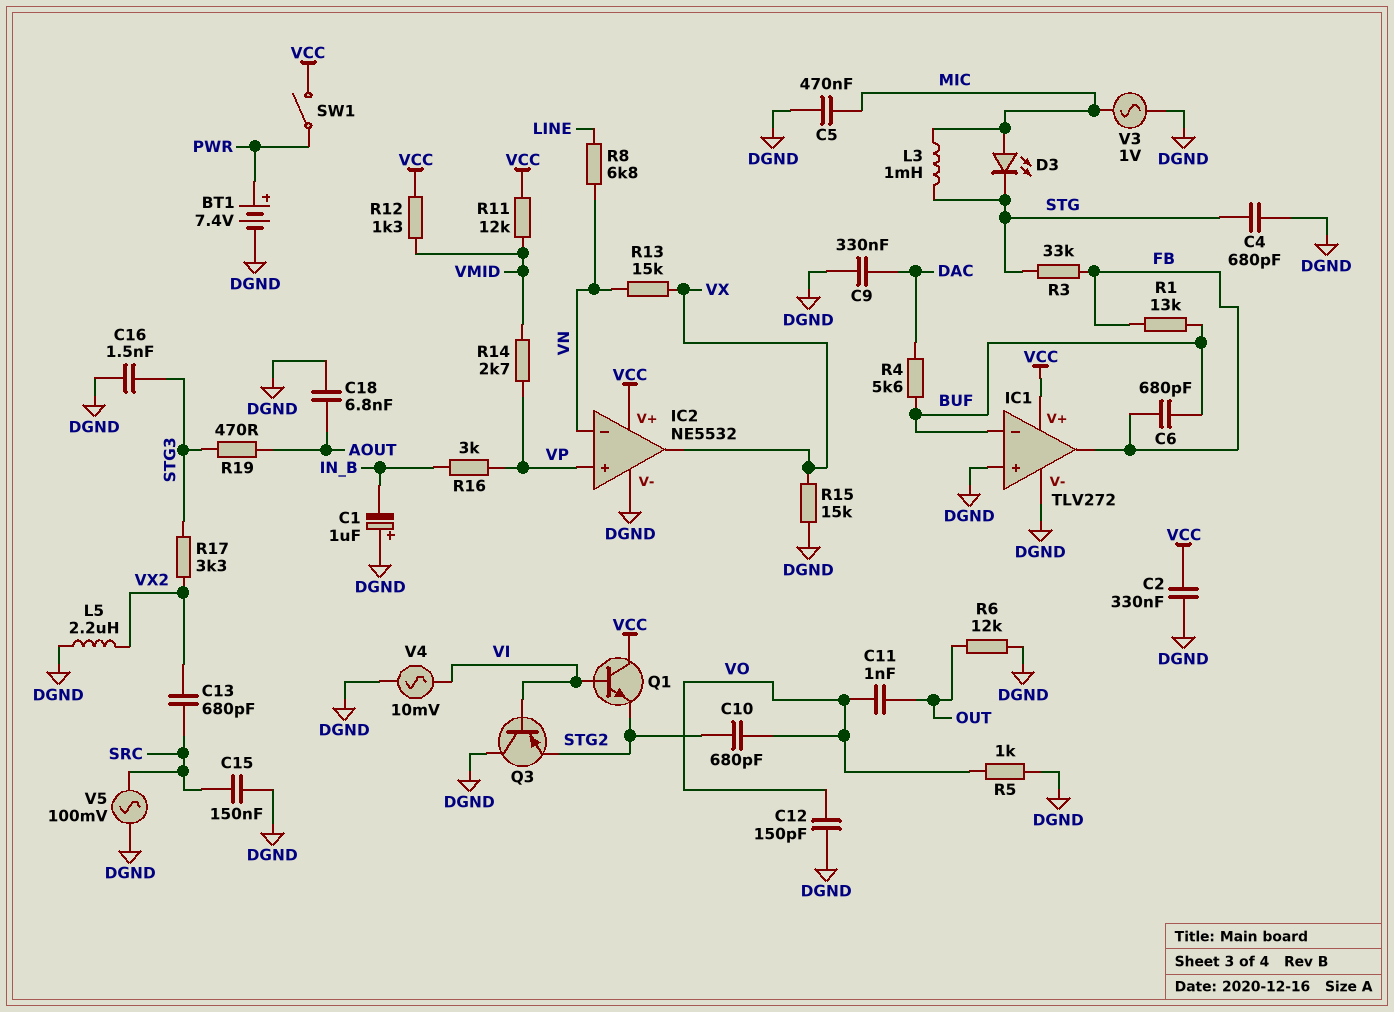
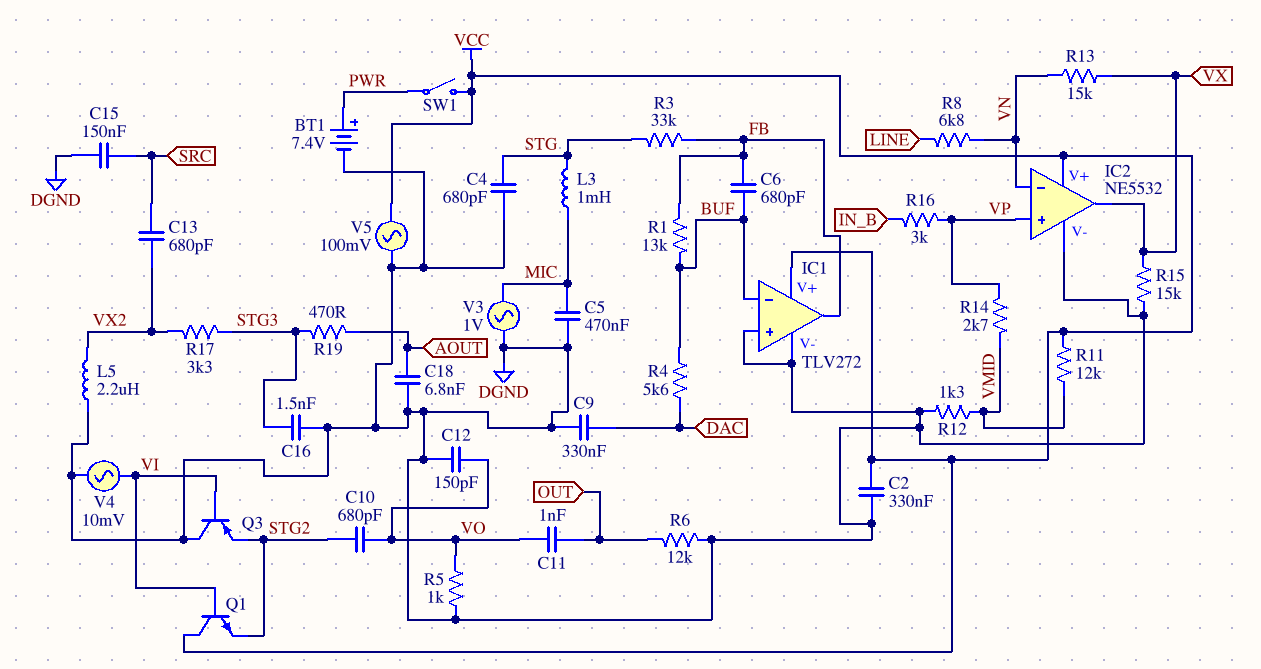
C1: 1uF (plus DGND, minus IN_B) -> none
D3: LED (A MIC, K STG) -> none
R12: 1.3k (VCC, VMID) -> 1.3k (DGND, VMID)
V5: AC 100mV (DGND, SRC) -> AC 100mV (DGND, VCC)

